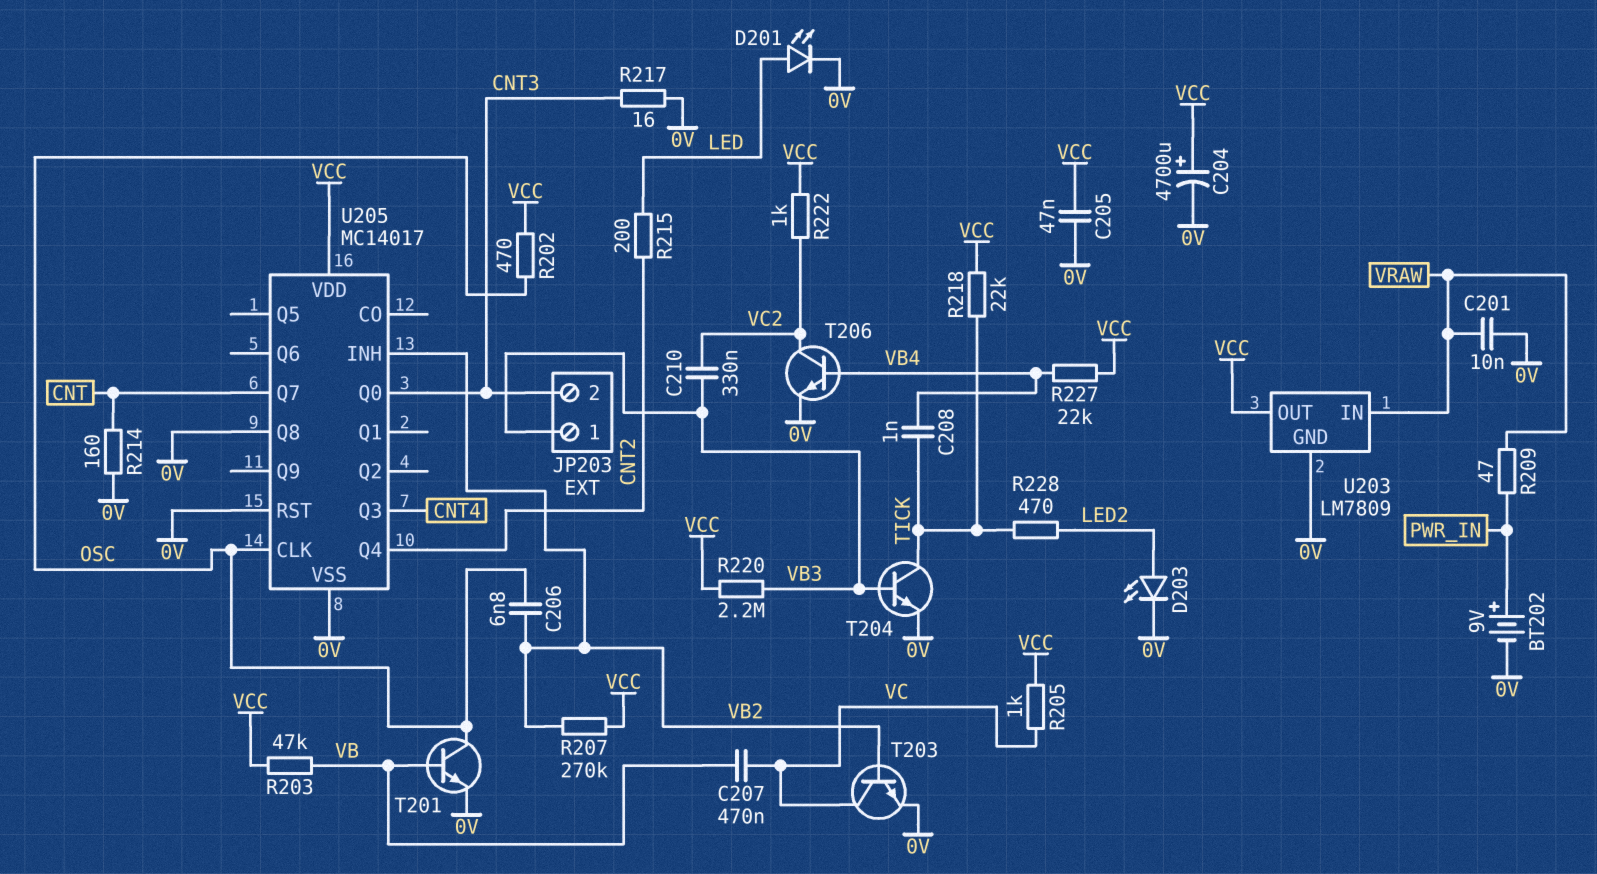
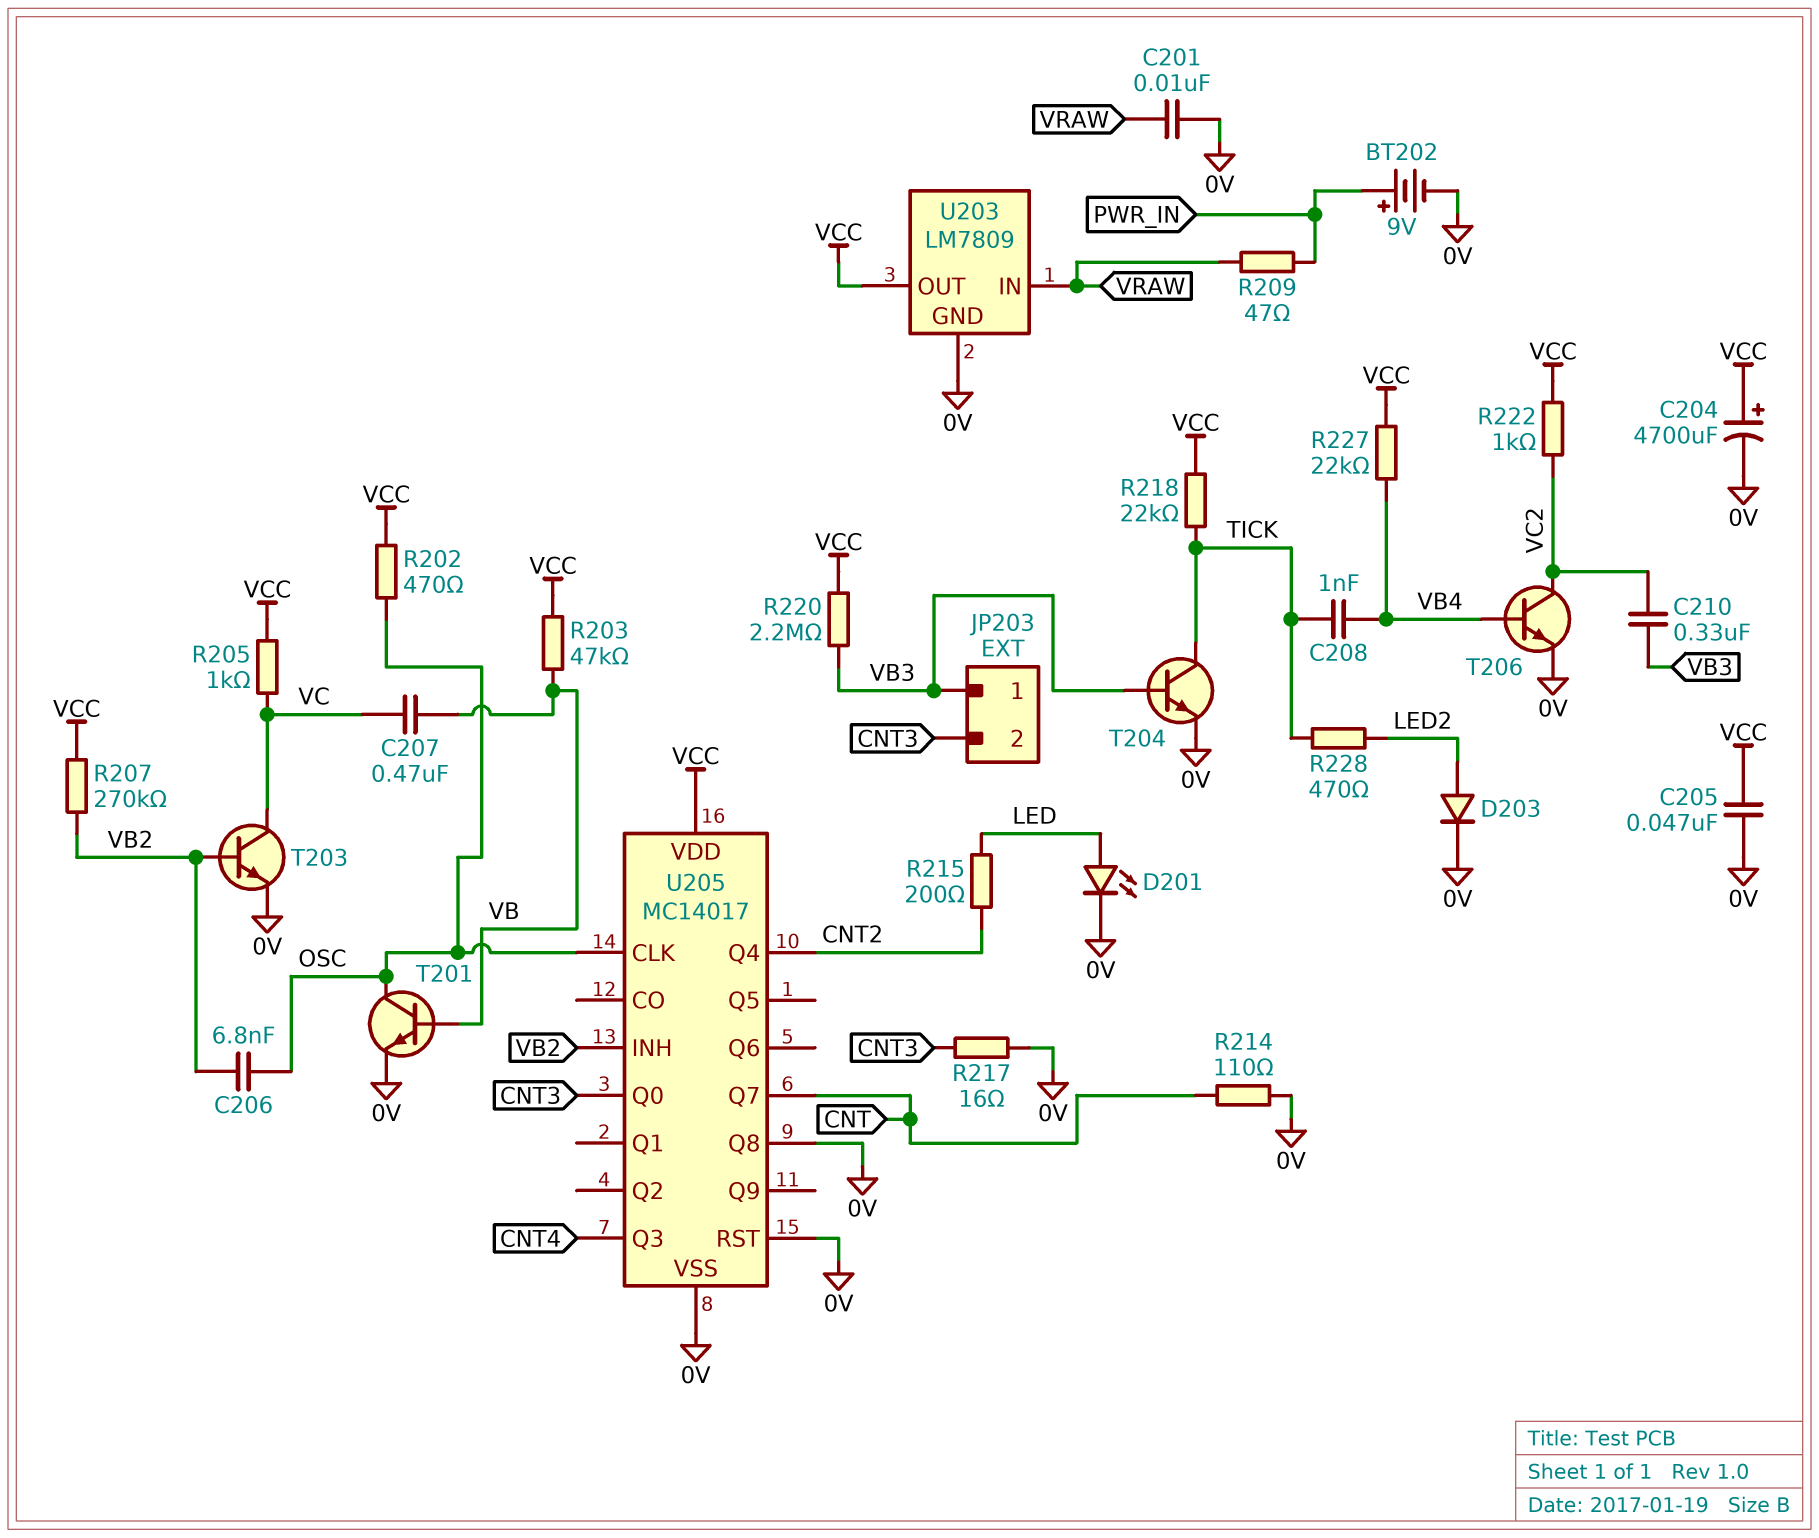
D203: LED (A LED2, K 0V) -> diode (A LED2, K 0V)
R214: 160 (0V, CNT) -> 110 (0V, CNT)

